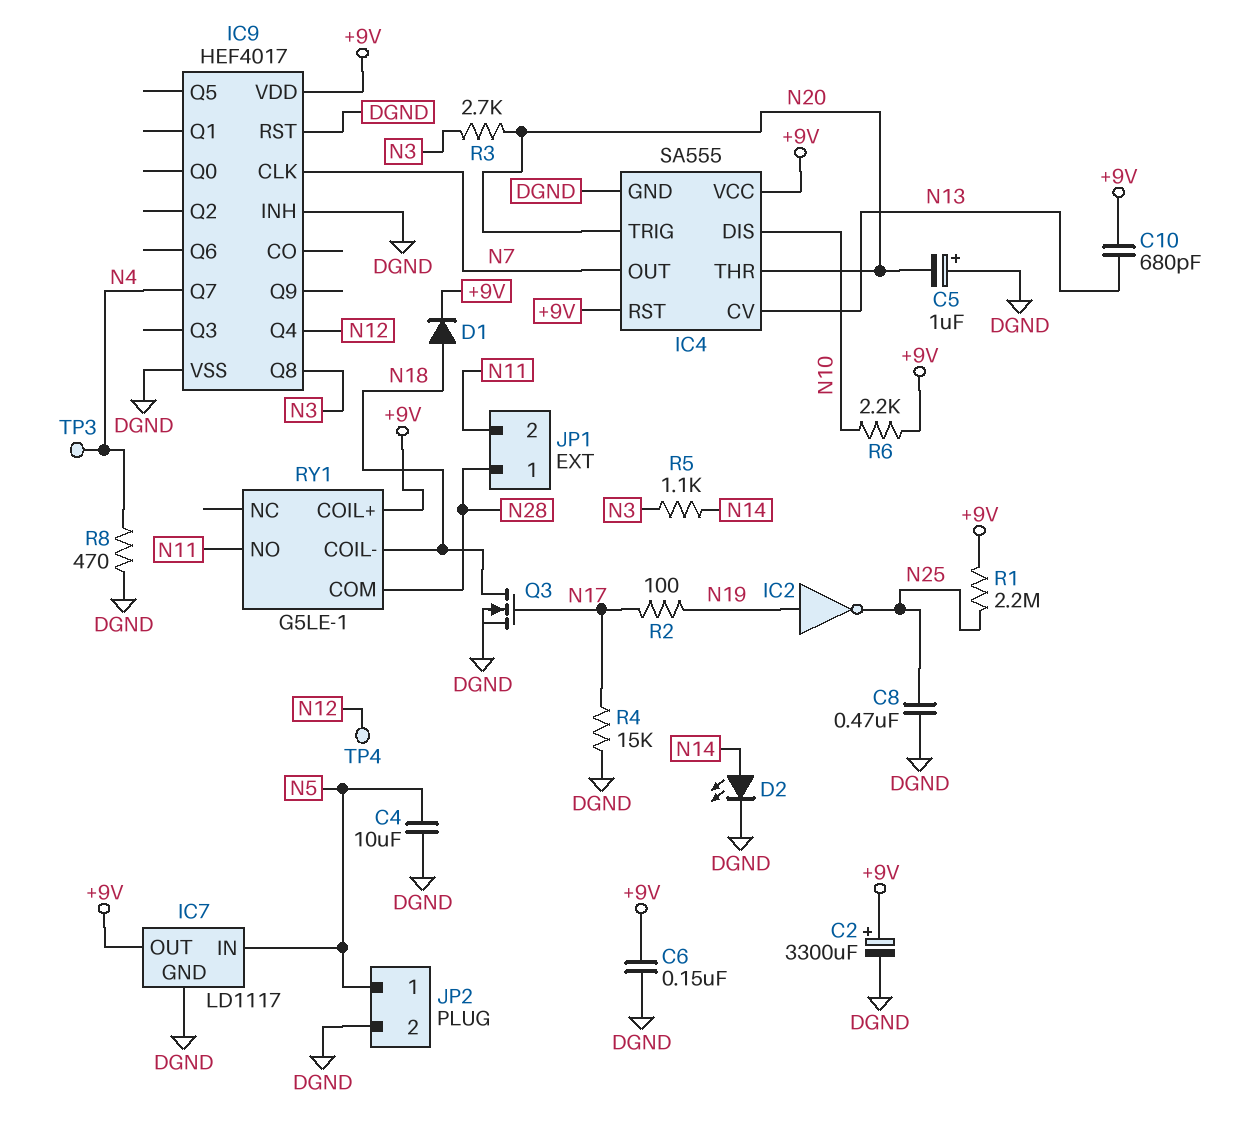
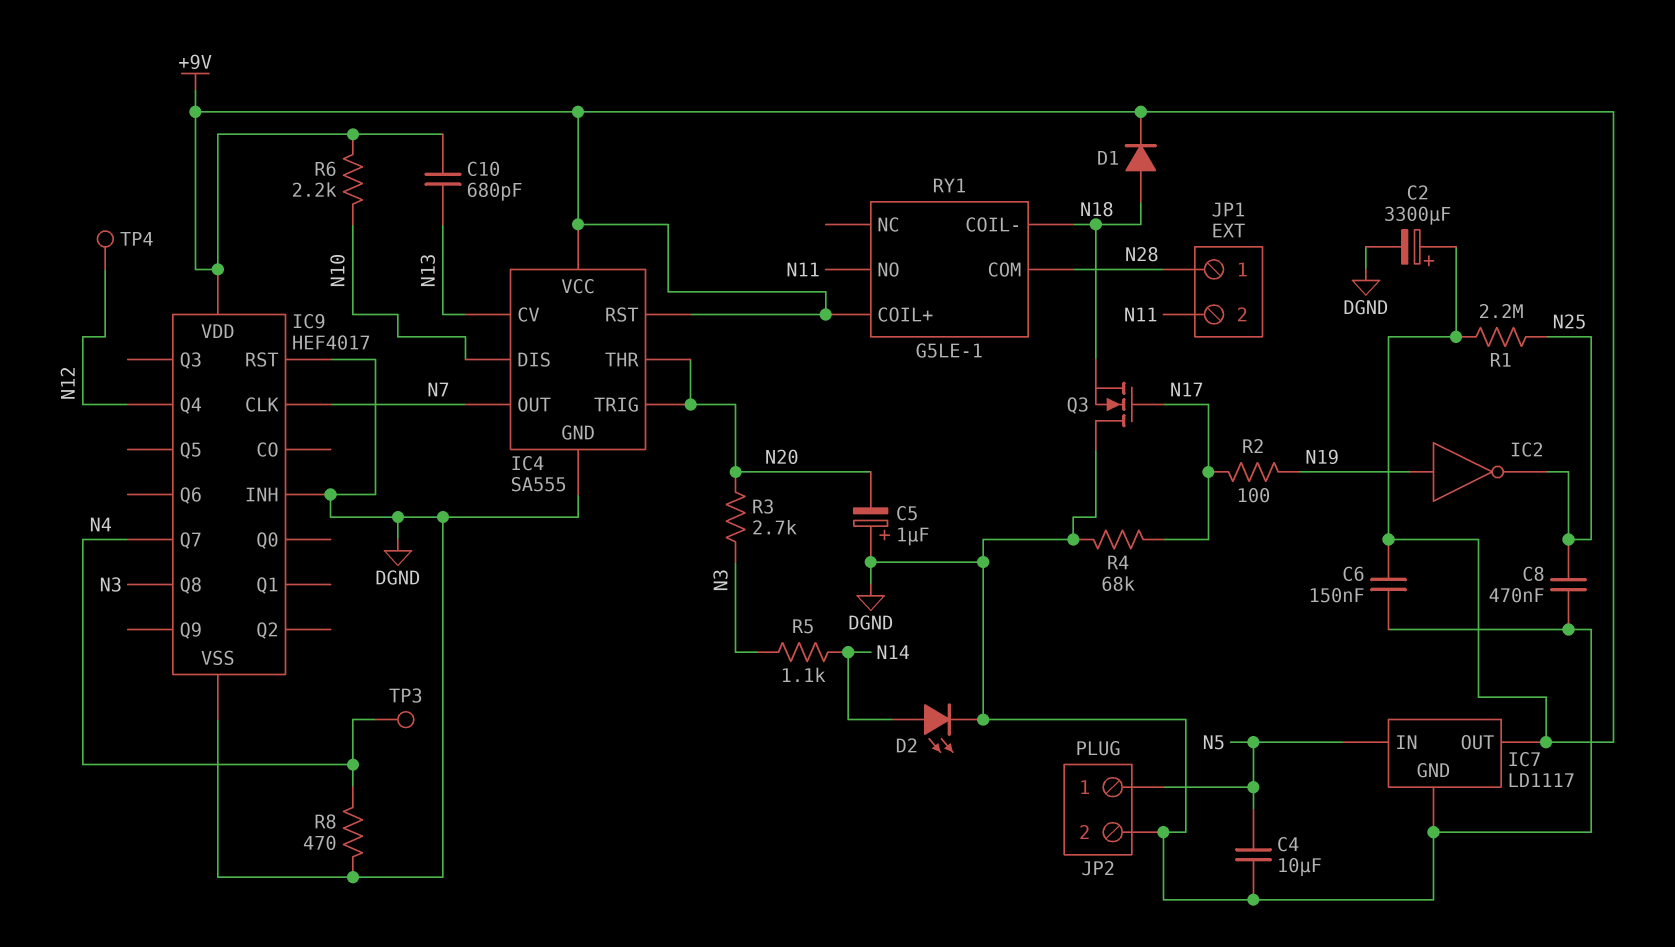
Q3: NMOS (G N17, D N18, S DGND) -> NMOS (G N17, D DGND, S N18)
R4: 15k (DGND, N17) -> 68k (DGND, N17)

